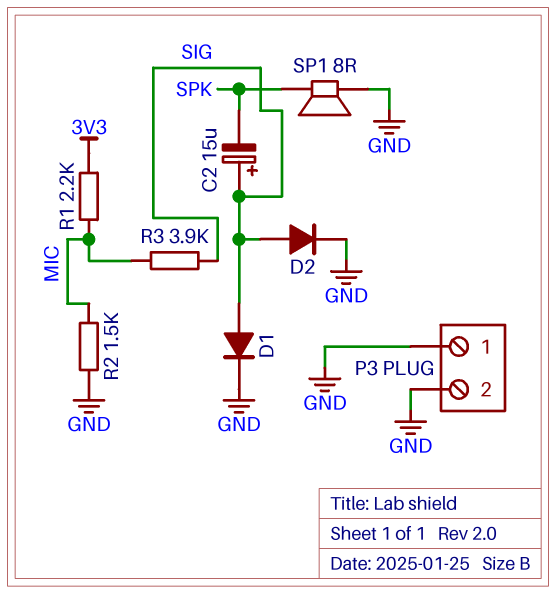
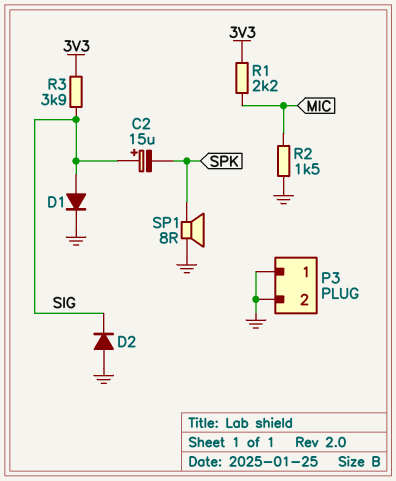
D2: diode (A SIG, K GND) -> diode (A GND, K SIG)
R3: 3.9k (MIC, SIG) -> 3.9k (3V3, SIG)

